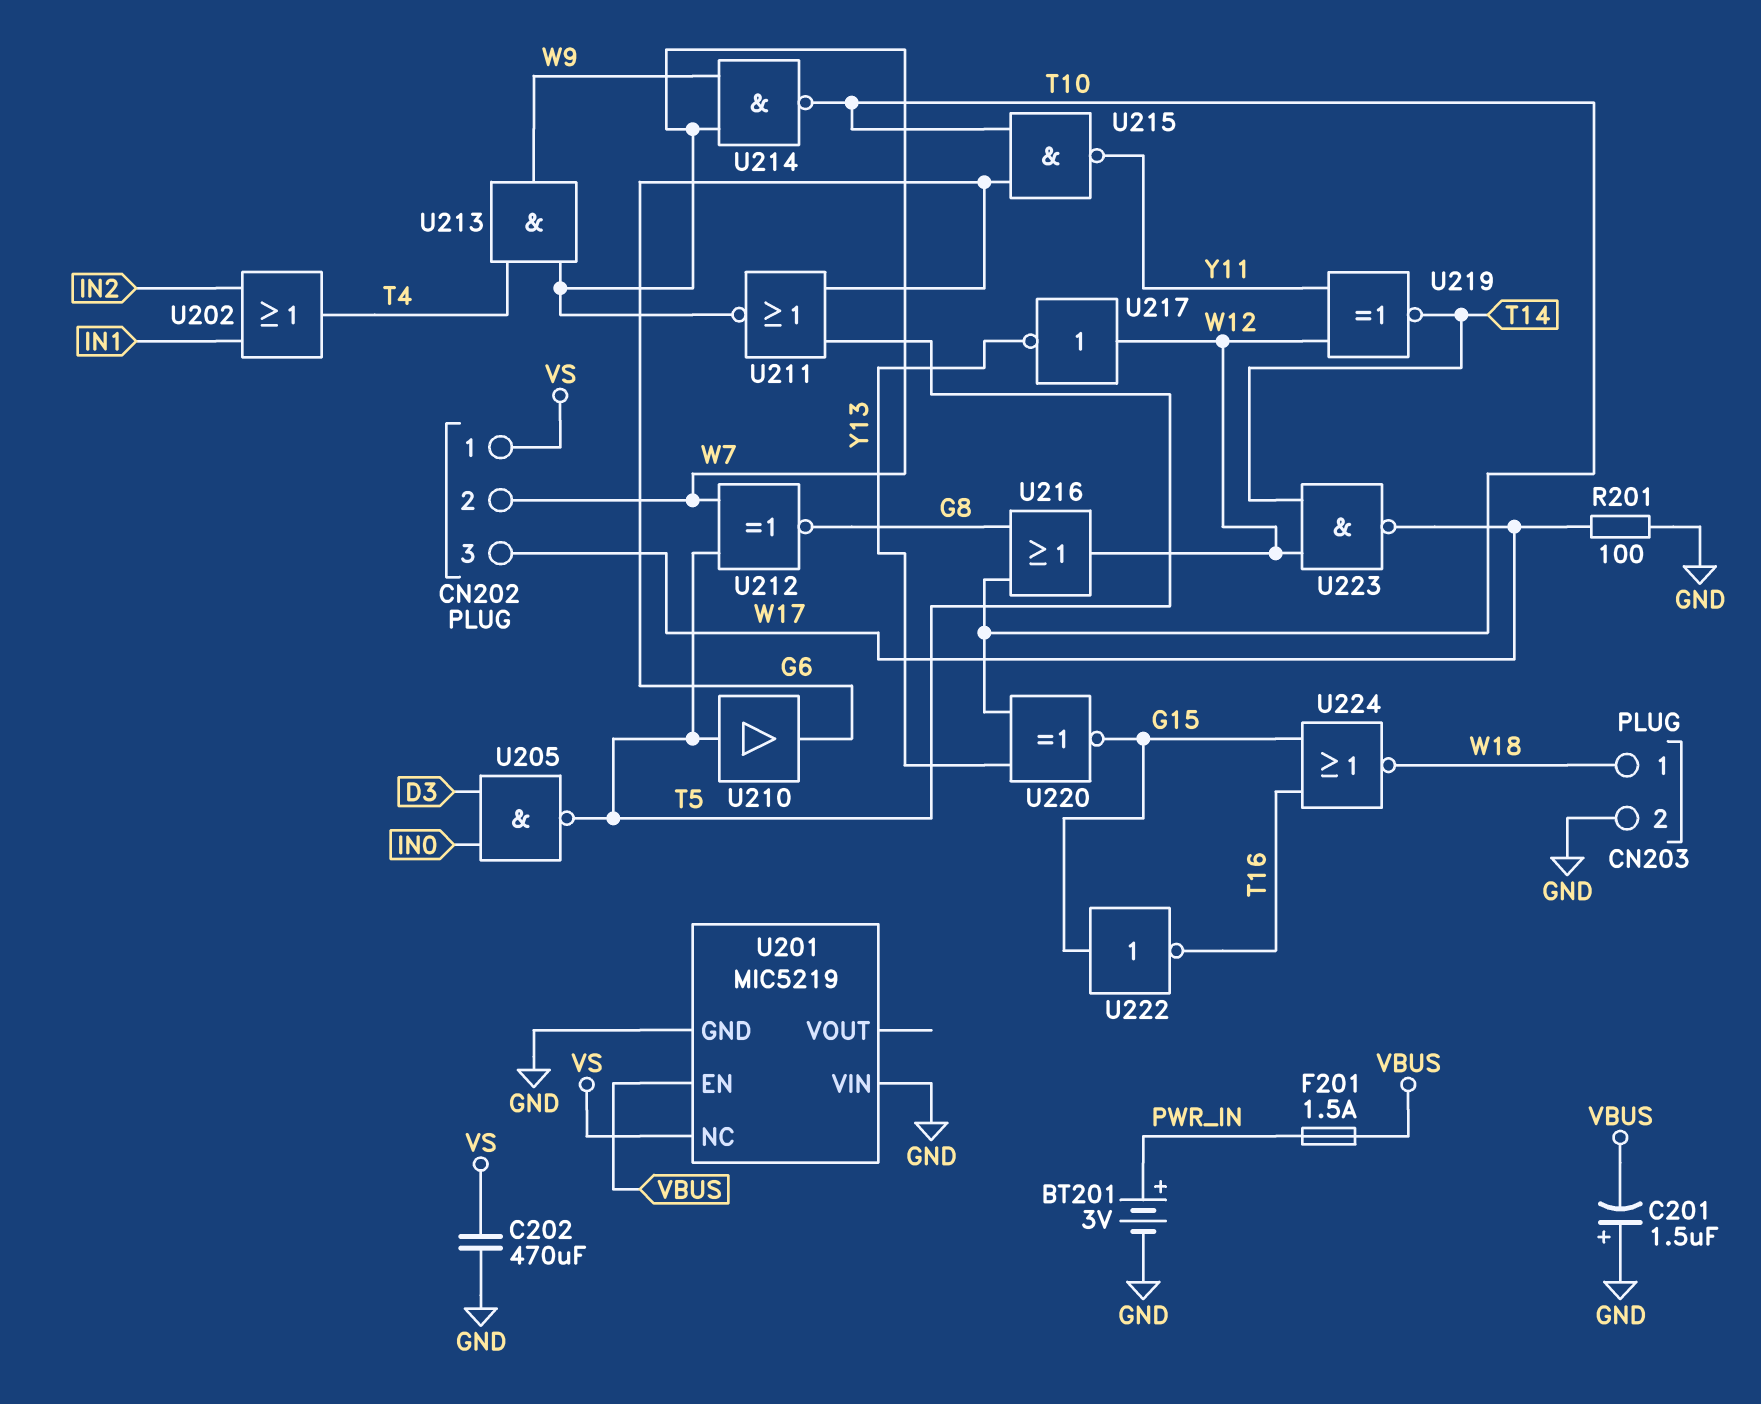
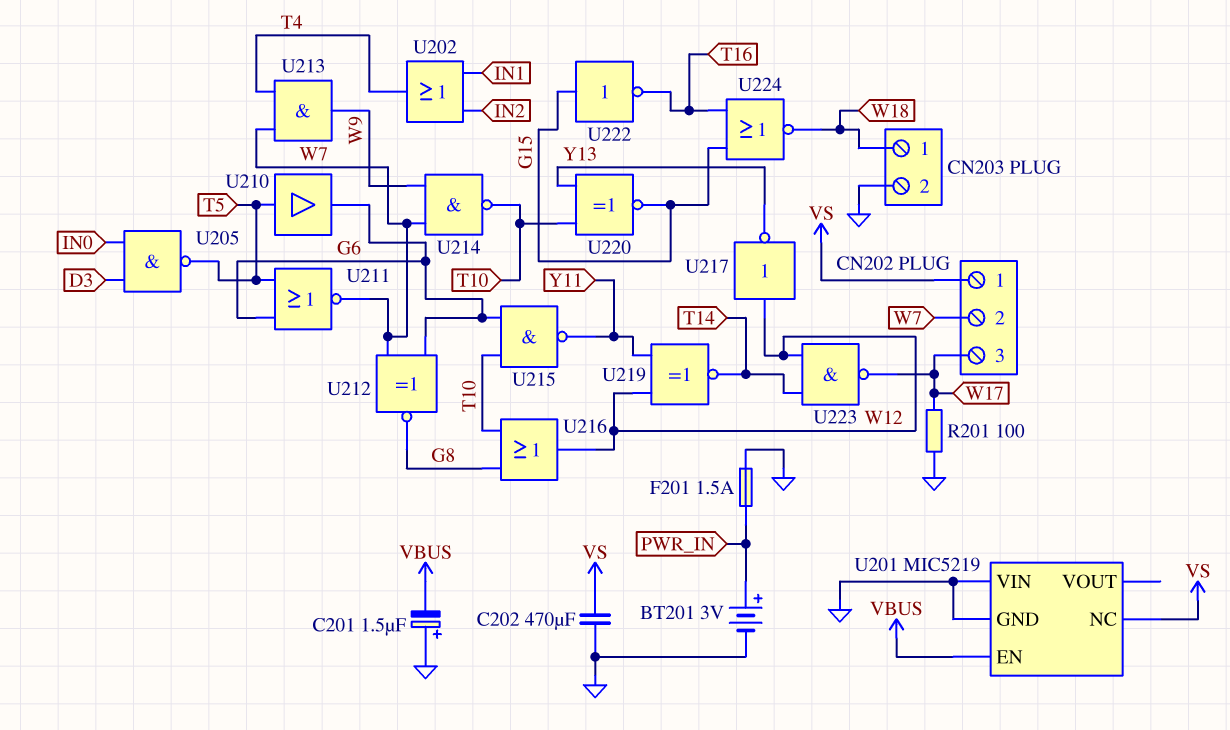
F201: 1.5A (PWR_IN, VBUS) -> 1.5A (GND, PWR_IN)
U212: XNOR (in T5, in W7, out G8) -> XNOR (in G6, in W7, out G8)

